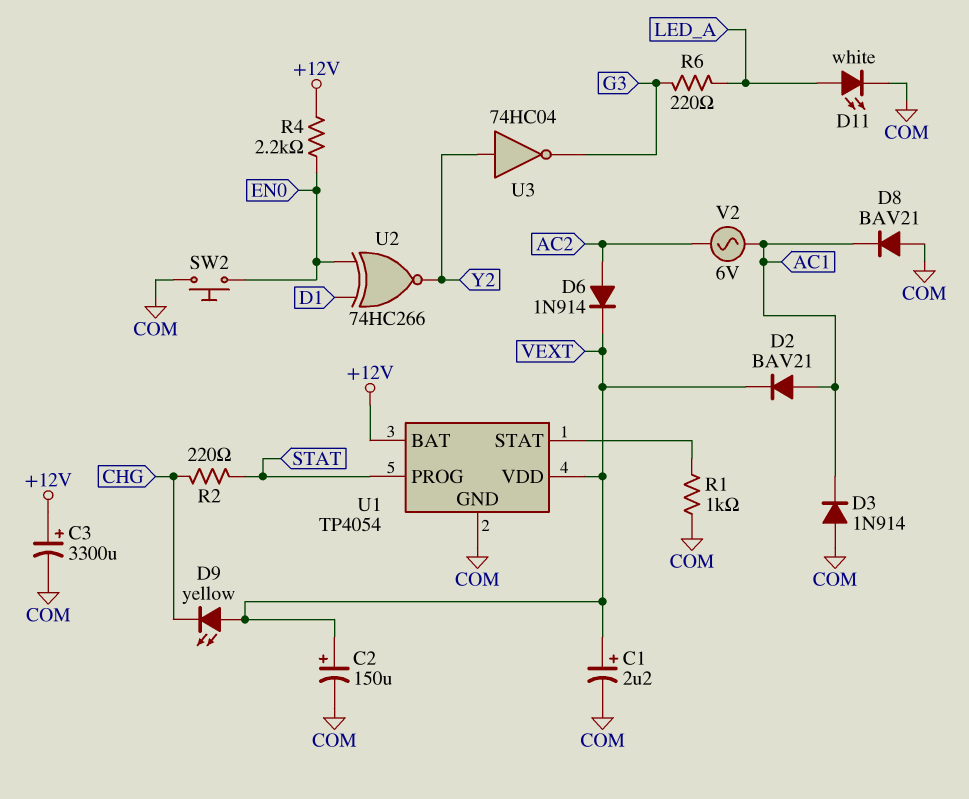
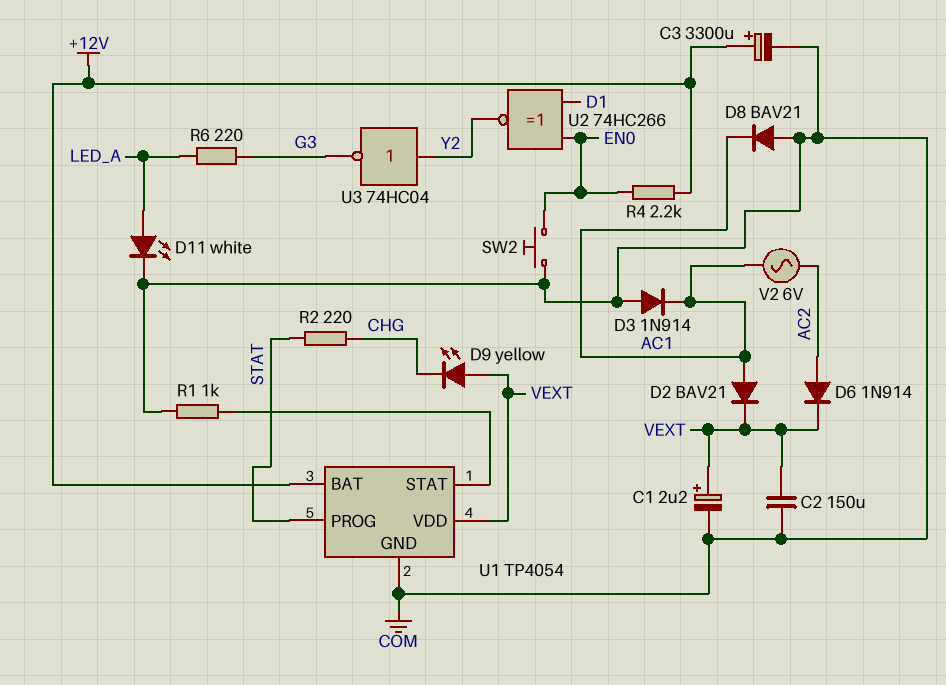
C2: 150uF (plus VEXT, minus COM) -> 150uF (COM, VEXT)

